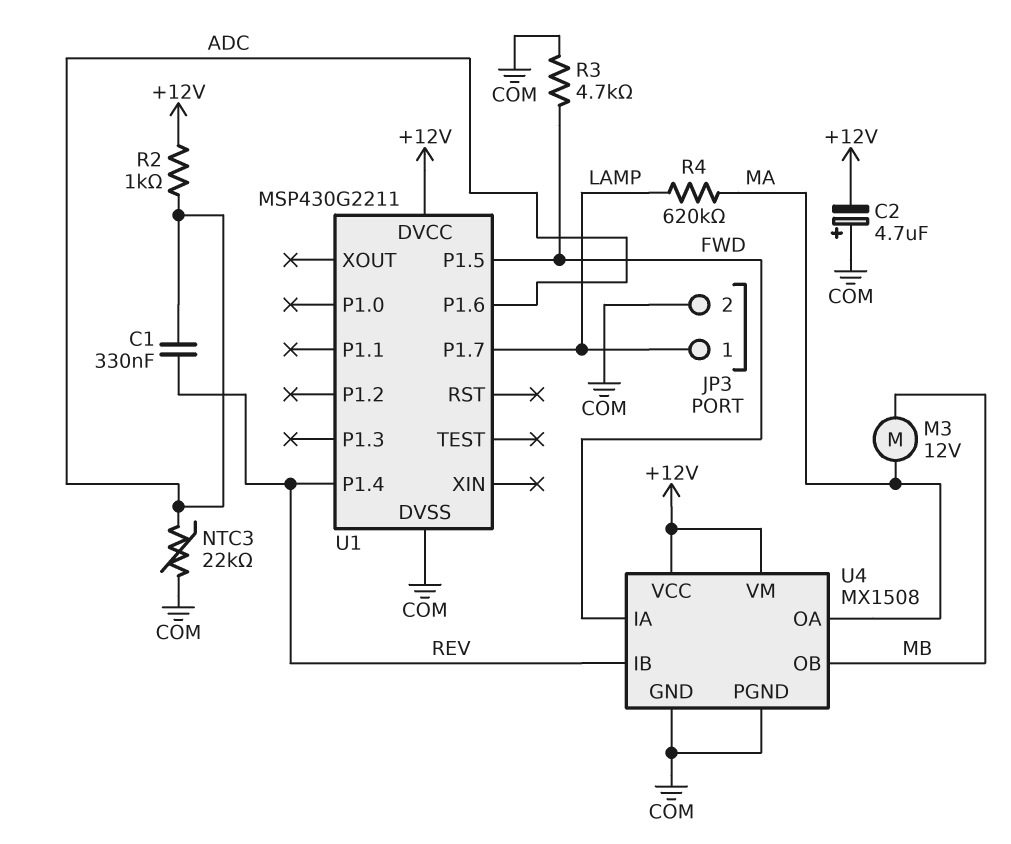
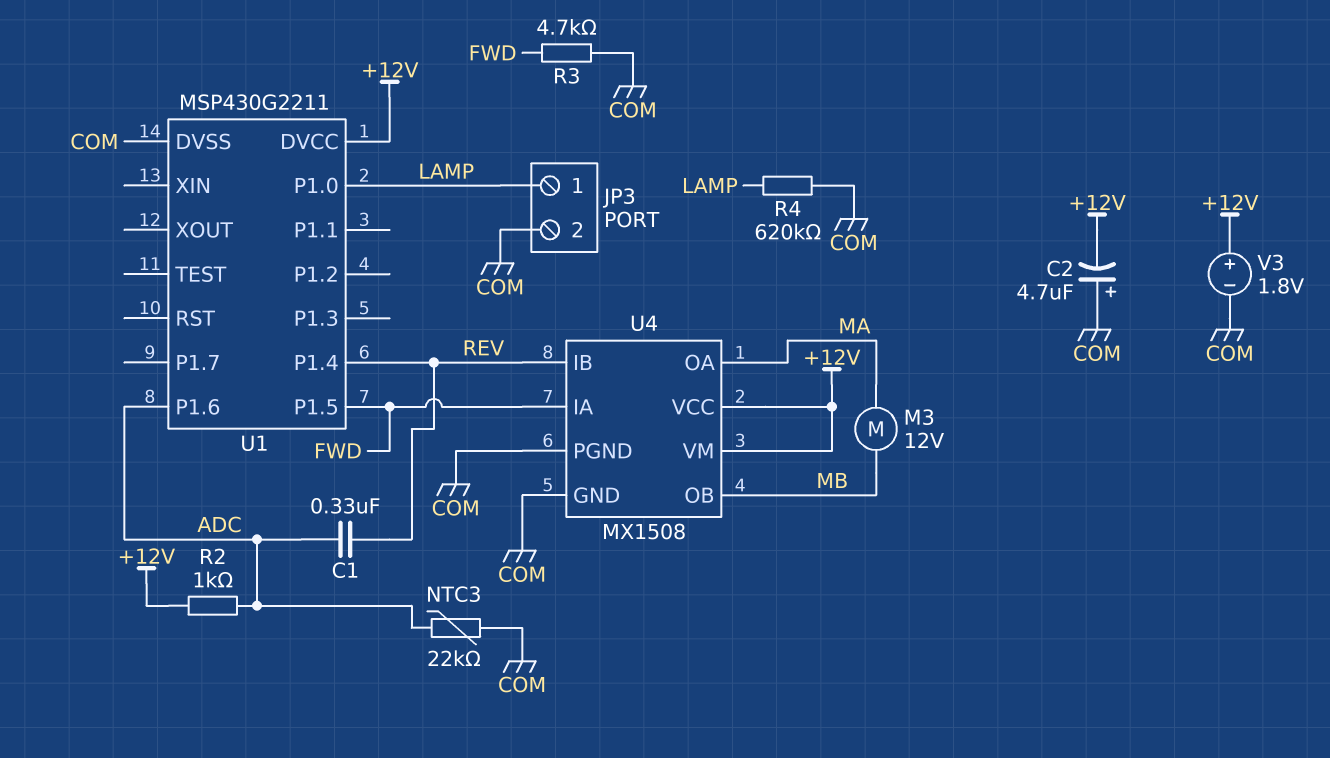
R4: 620k (LAMP, MA) -> 620k (COM, LAMP)
U1 pin P1.0: none -> LAMP
U1 pin P1.7: LAMP -> none
V3: none -> 1.8V (plus +12V, minus COM)

